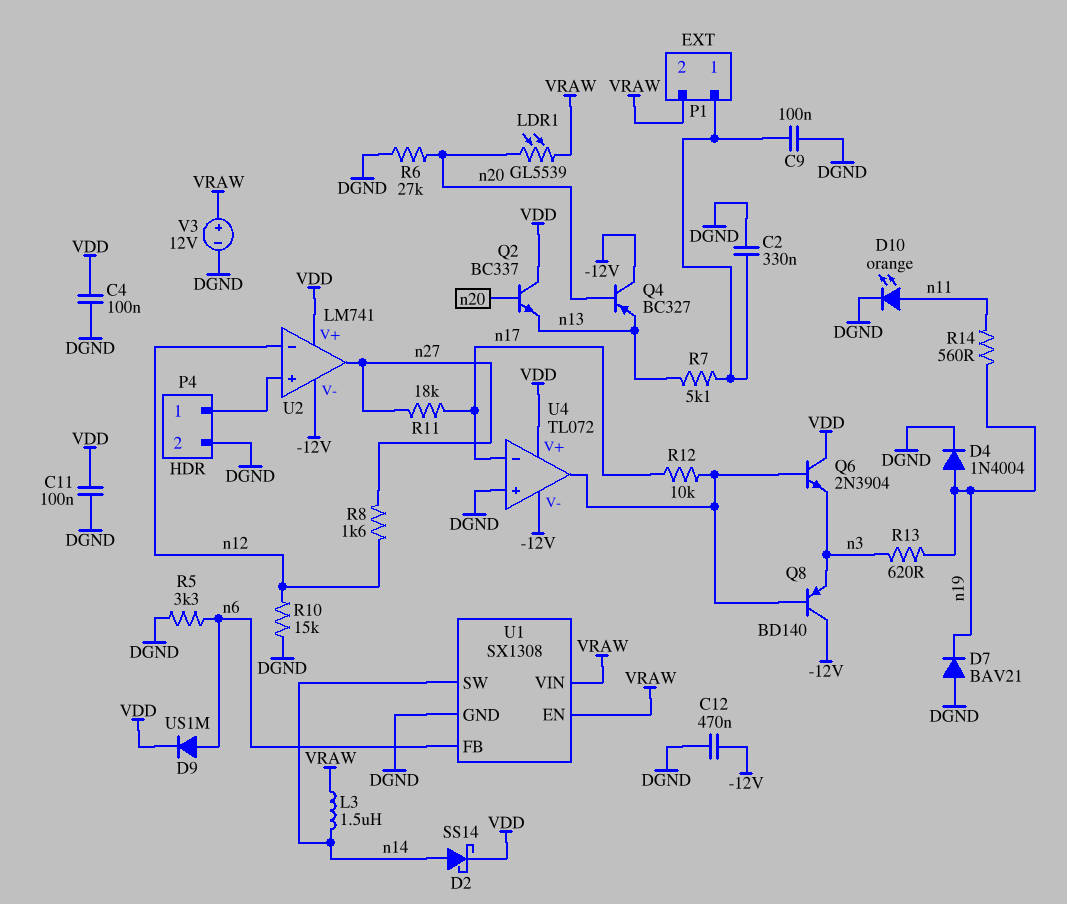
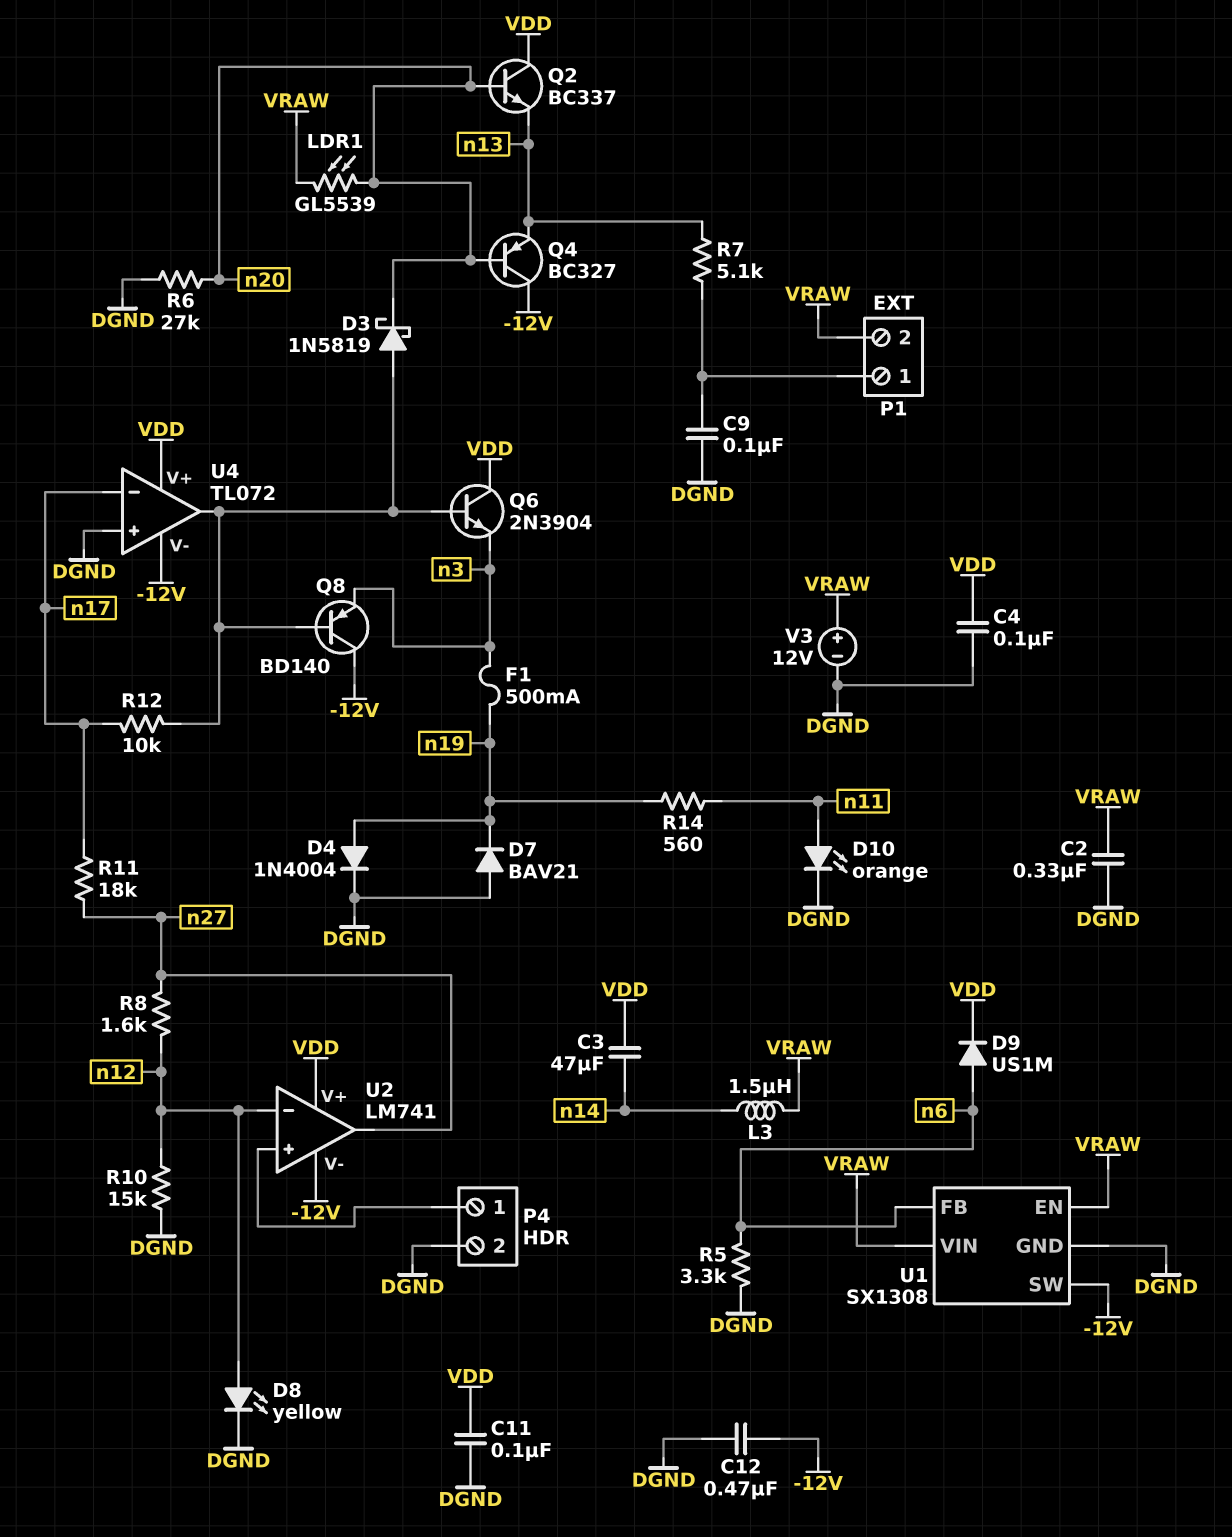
C2: 330nF (DGND, P1/1) -> 330nF (DGND, VRAW)
C3: none -> 47uF (VDD, n14)
D2: schottky SS14 (A n14, K VDD) -> none
D3: none -> schottky 1N5819 (A U4/out, K n20)
D8: none -> LED yellow (A n12, K DGND)
F1: none -> 500mA (n3, n19)
R13: 620 (n3, n19) -> none
U1 pin SW: n14 -> -12V

